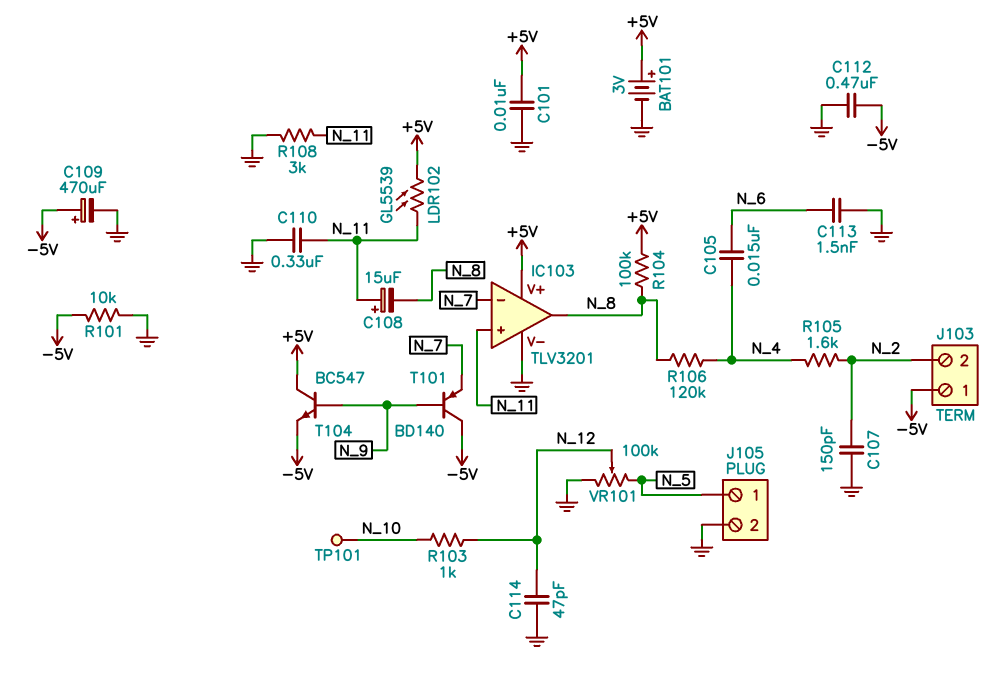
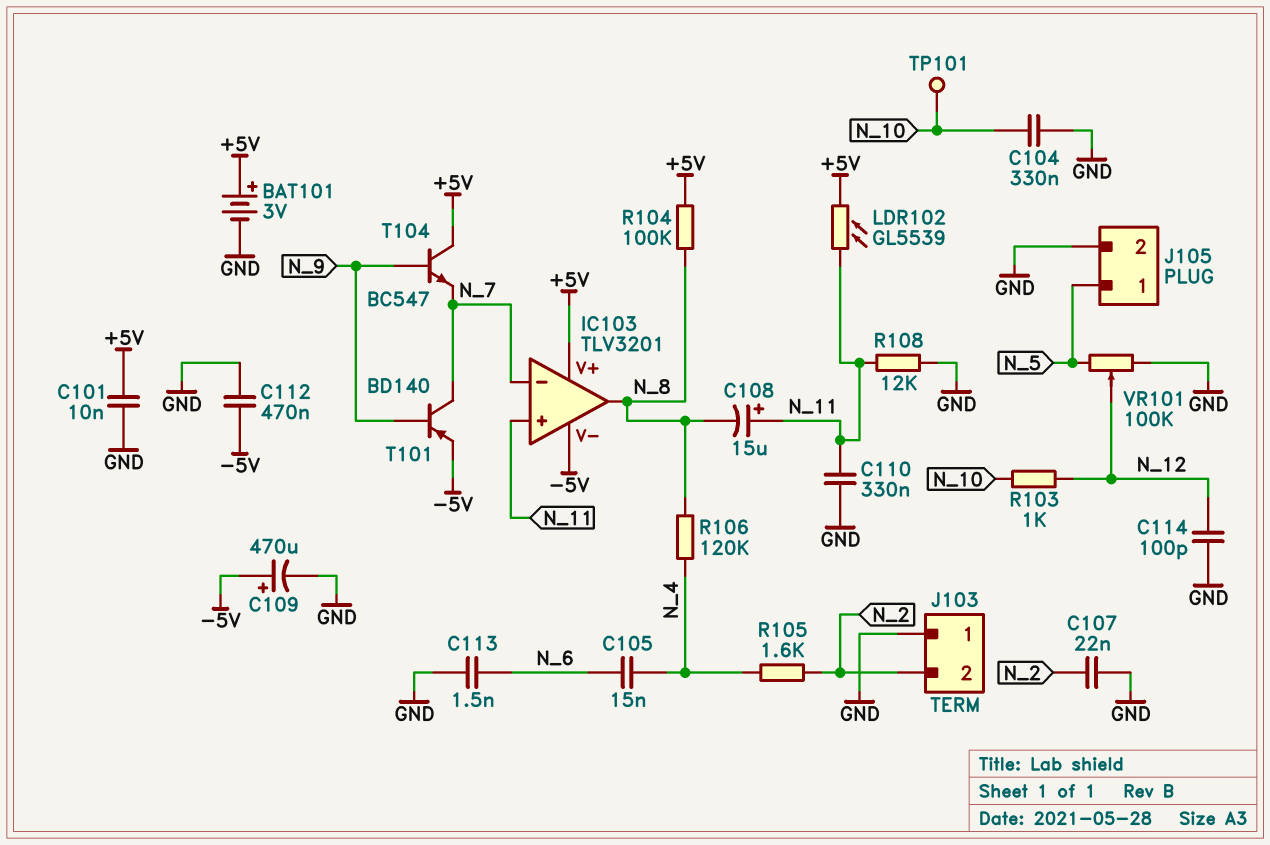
C104: none -> 330nF (GND, N_10)
C107: 150pF (GND, N_2) -> 22nF (GND, N_2)
C114: 47pF (GND, N_12) -> 100pF (GND, N_12)
IC103 pin V-: GND -> -5V
J103 pin 1: -5V -> GND
R101: 10k (-5V, GND) -> none
R108: 3k (GND, N_11) -> 12k (GND, N_11)
T101: PNP BD140 (B N_9, C -5V, E N_7) -> PNP BD140 (B N_9, C N_7, E -5V)
T104: NPN BC547 (B N_9, C +5V, E -5V) -> NPN BC547 (B N_9, C +5V, E N_7)

